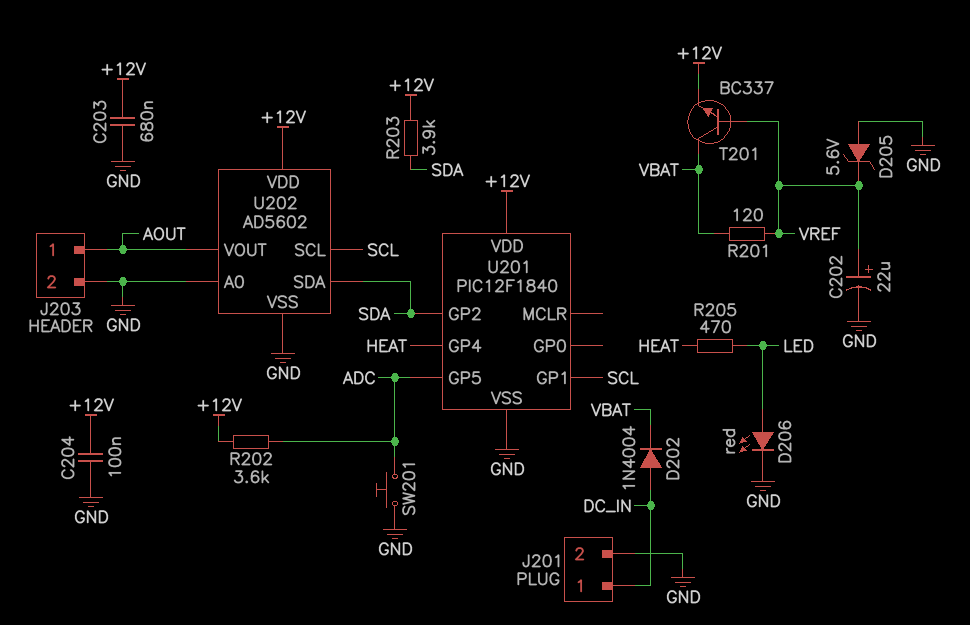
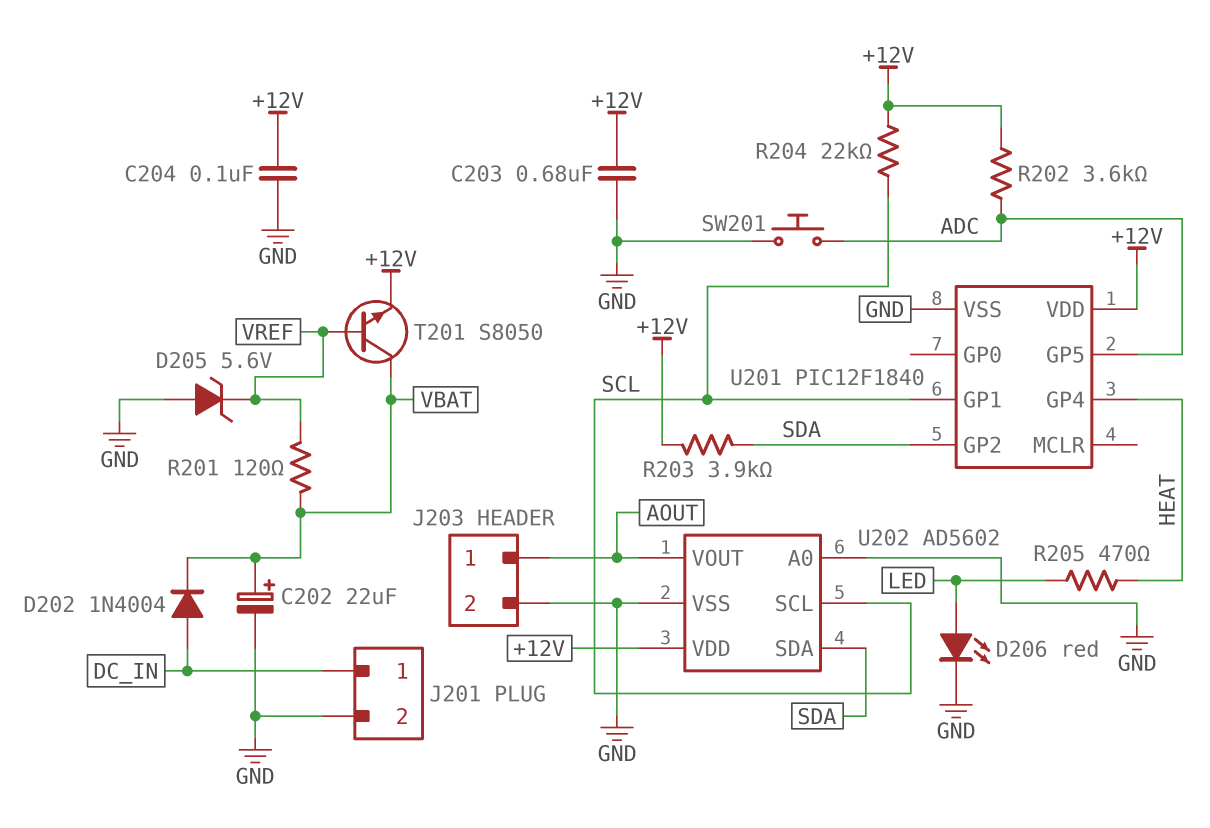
C202: 22uF (plus VREF, minus GND) -> 22uF (plus VBAT, minus GND)
R204: none -> 22k (+12V, SCL)
T201: NPN BC337 (B VREF, C VBAT, E +12V) -> NPN S8050 (B VREF, C VBAT, E +12V)

